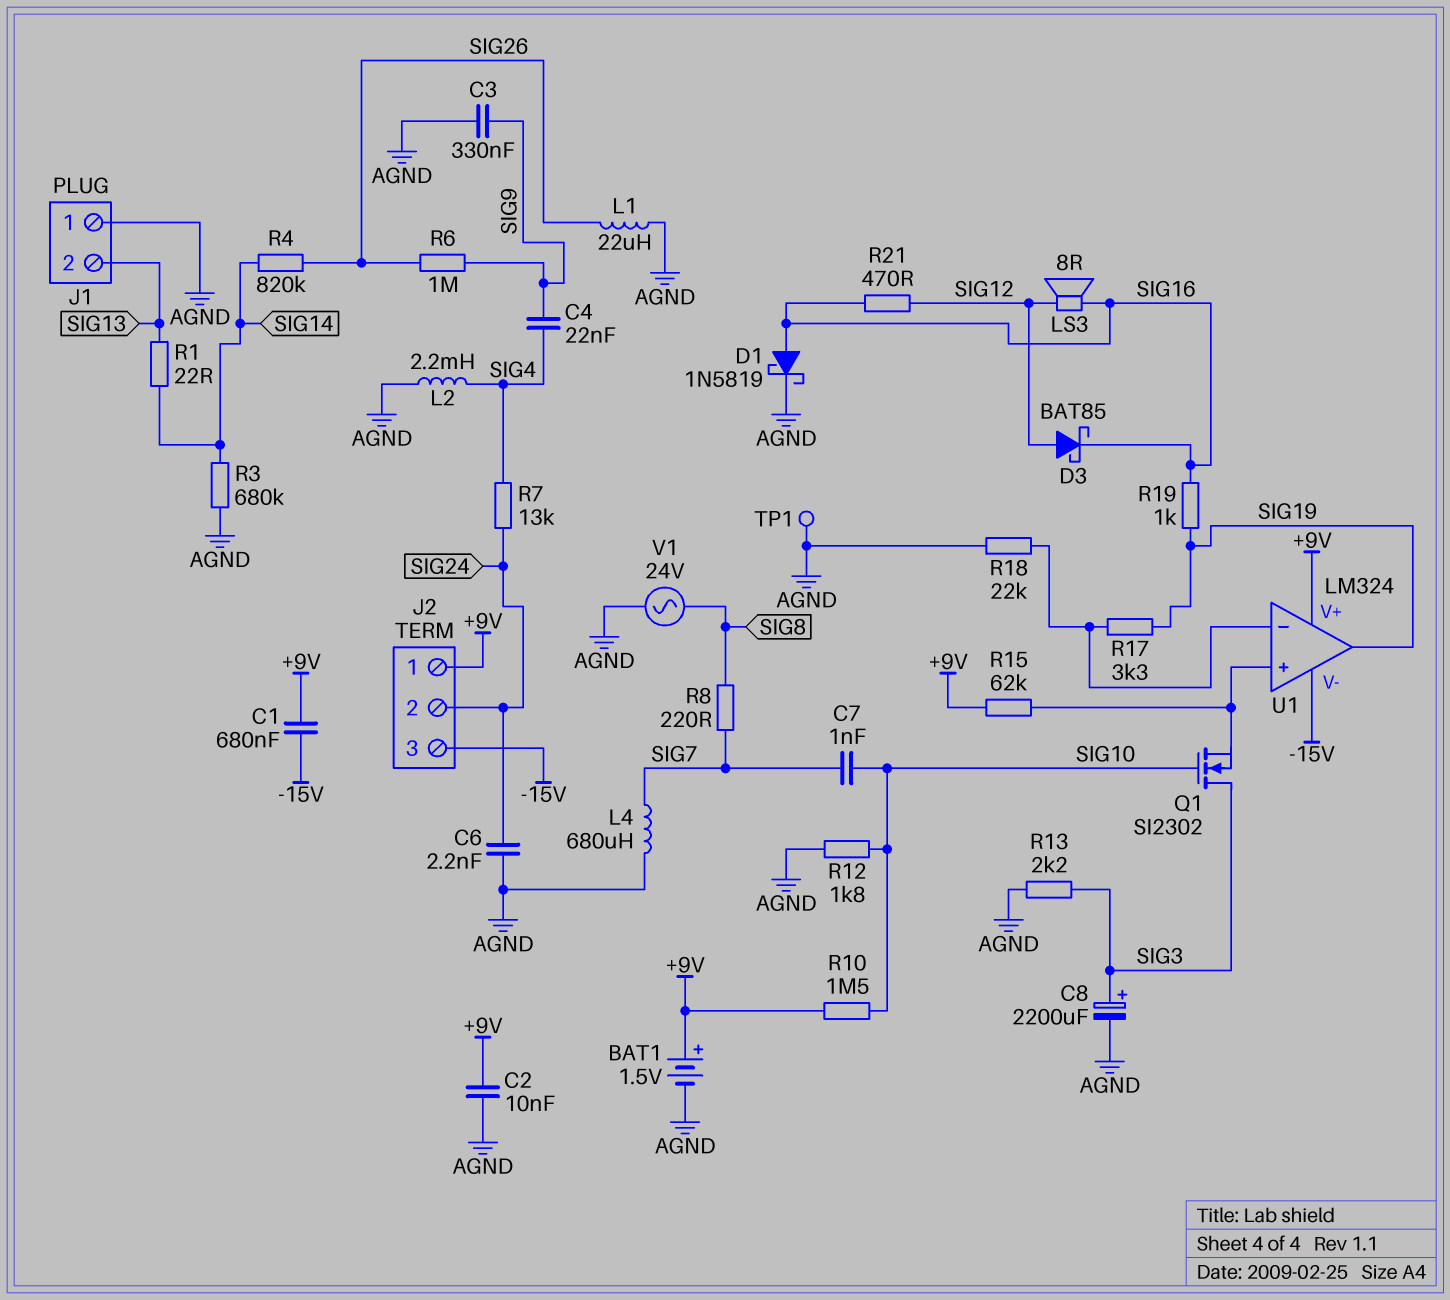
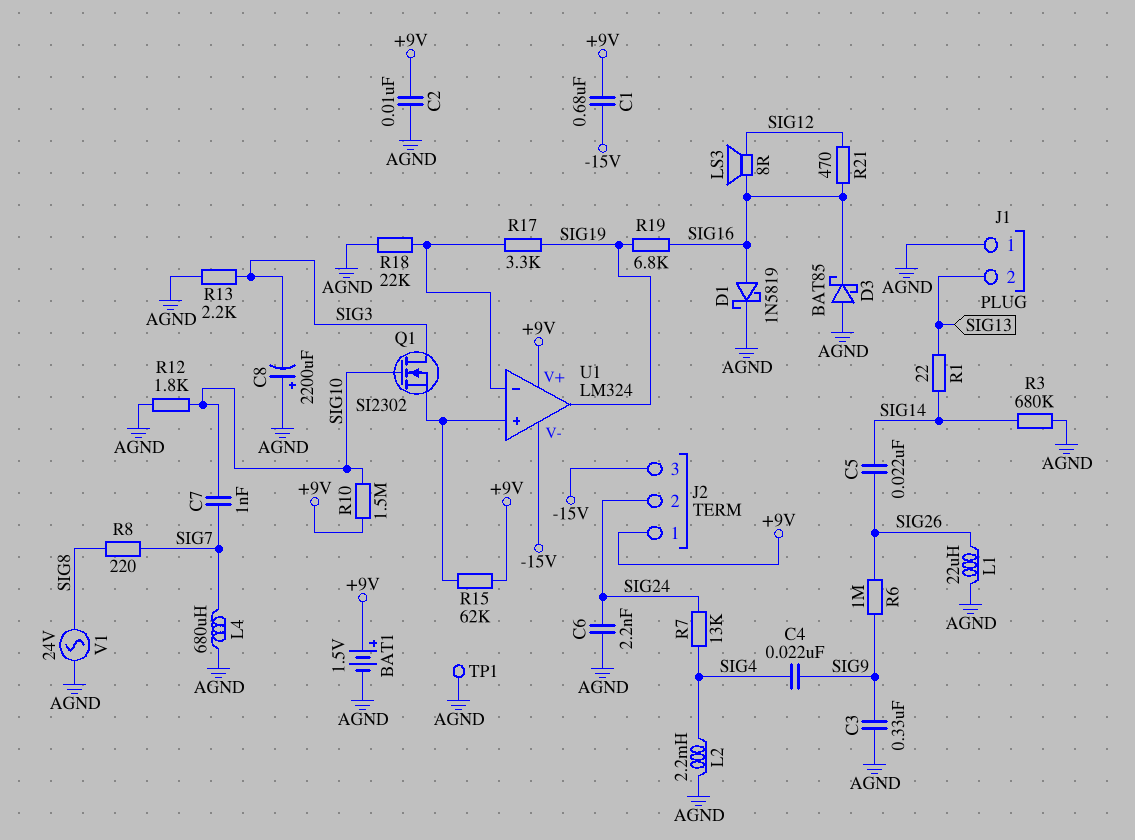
C5: none -> 22nF (SIG14, SIG26)
C8: 2200uF (plus SIG3, minus AGND) -> 2200uF (plus AGND, minus SIG3)
D3: schottky BAT85 (A SIG12, K SIG16) -> schottky BAT85 (A AGND, K SIG16)
R4: 820k (SIG14, SIG26) -> none
R19: 1k (SIG16, SIG19) -> 6.8k (SIG16, SIG19)

